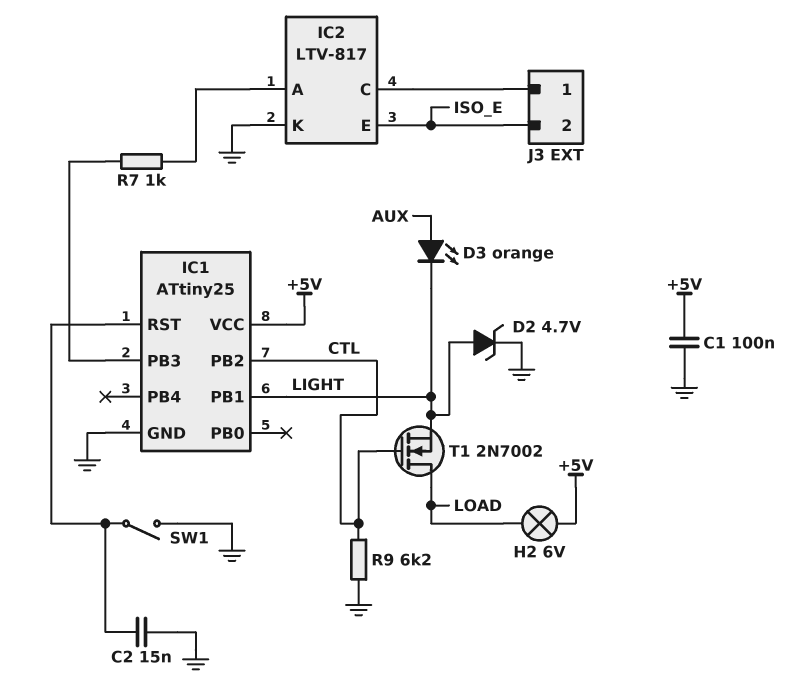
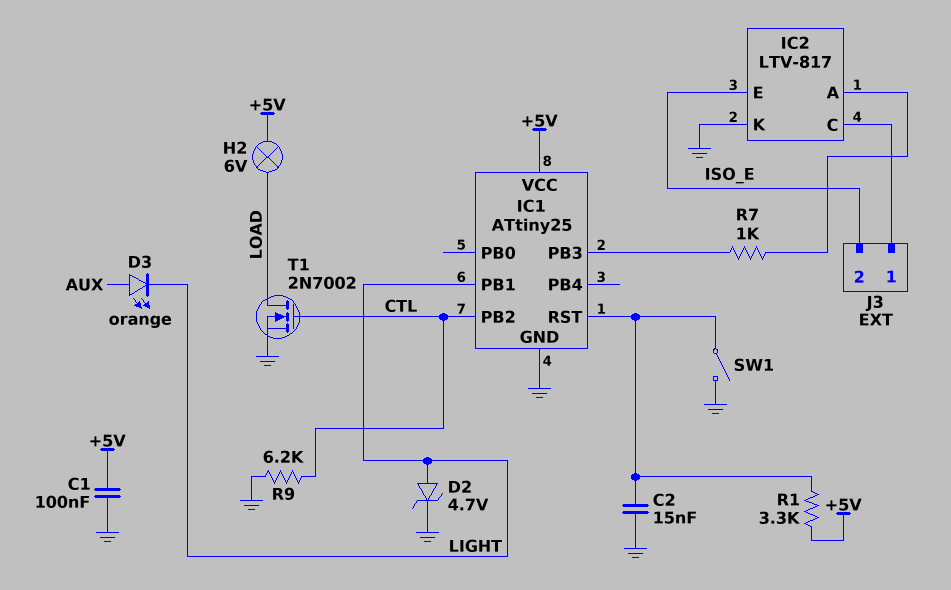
R1: none -> 3.3k (+5V, IC1/RST)
T1: NMOS 2N7002 (G CTL, D LOAD, S LIGHT) -> NMOS 2N7002 (G CTL, D LOAD, S GND)

